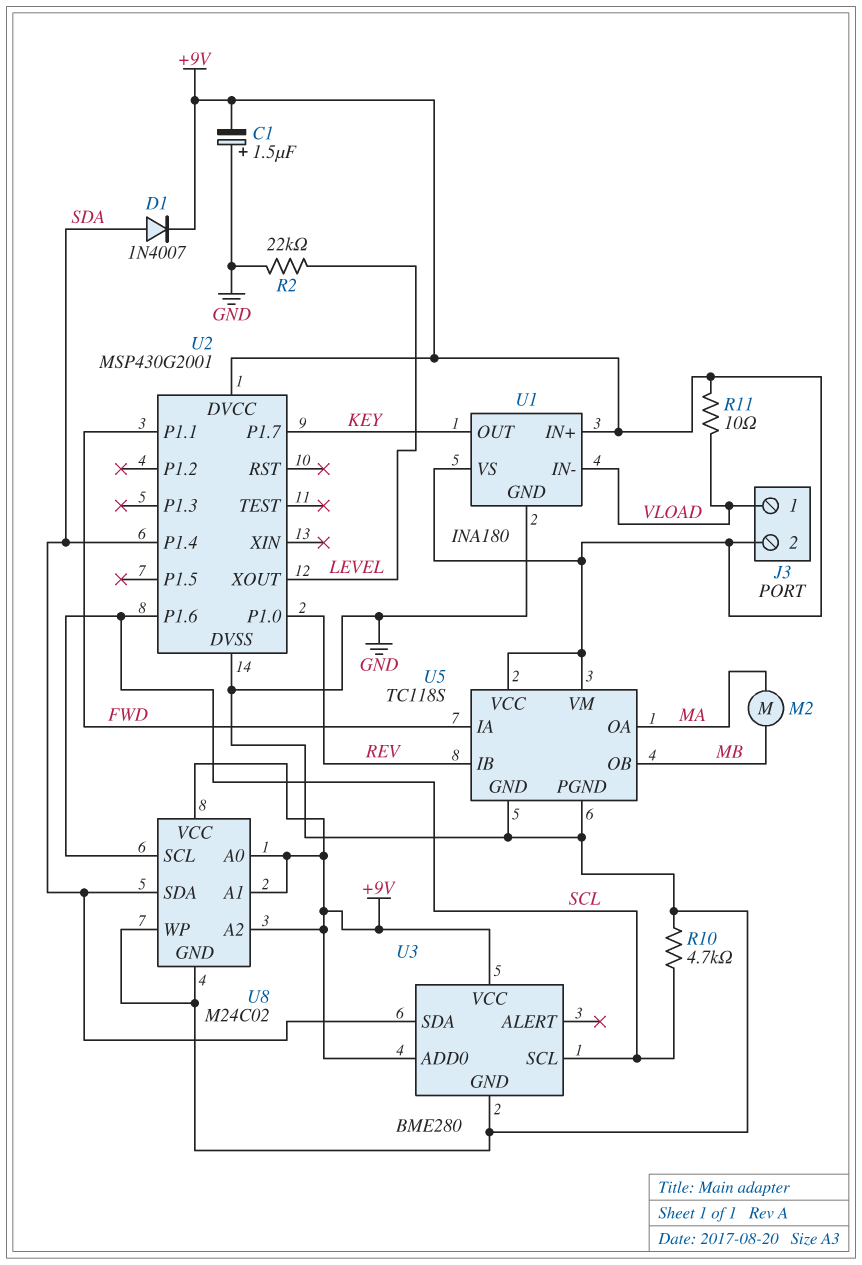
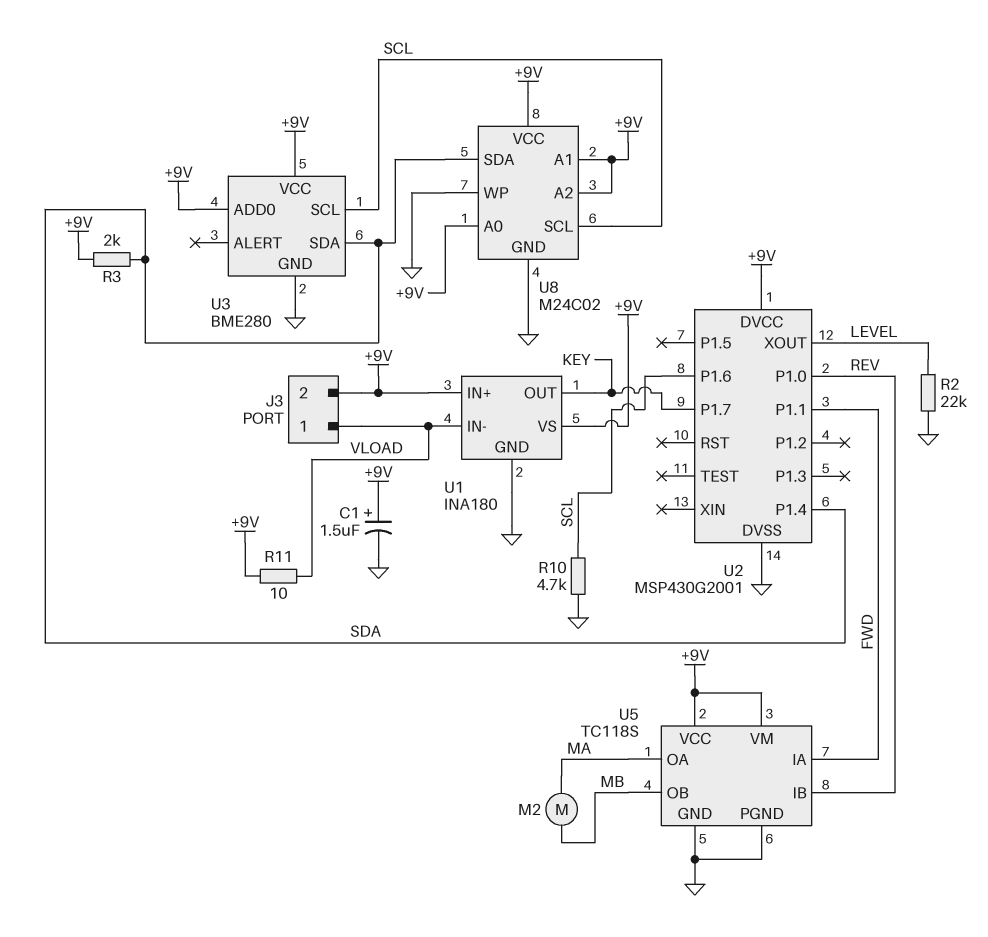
C1: 1.5uF (plus GND, minus +9V) -> 1.5uF (plus +9V, minus GND)
D1: diode 1N4007 (A SDA, K +9V) -> none
R3: none -> 2k (+9V, SDA)

